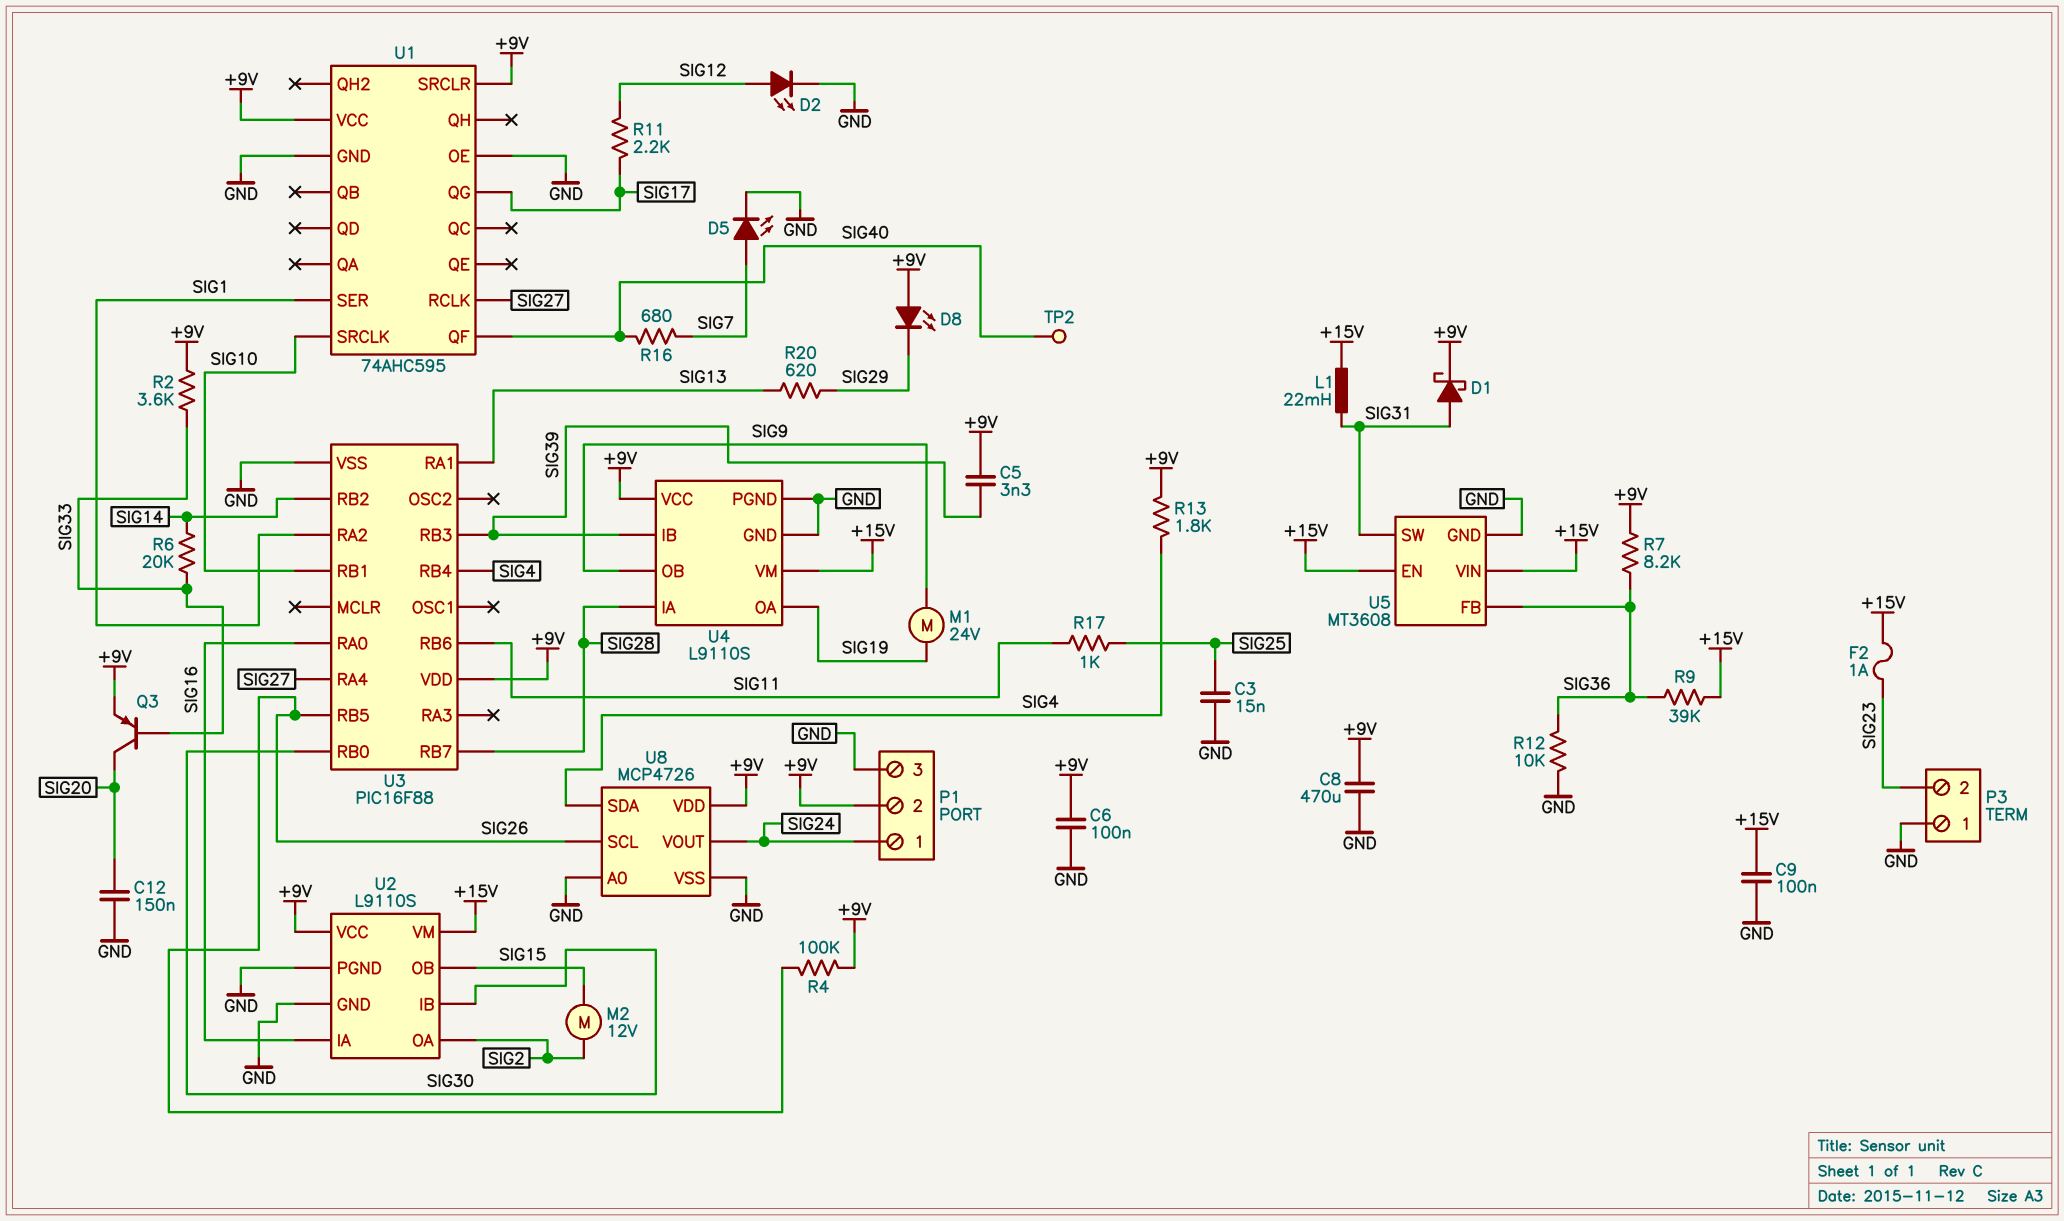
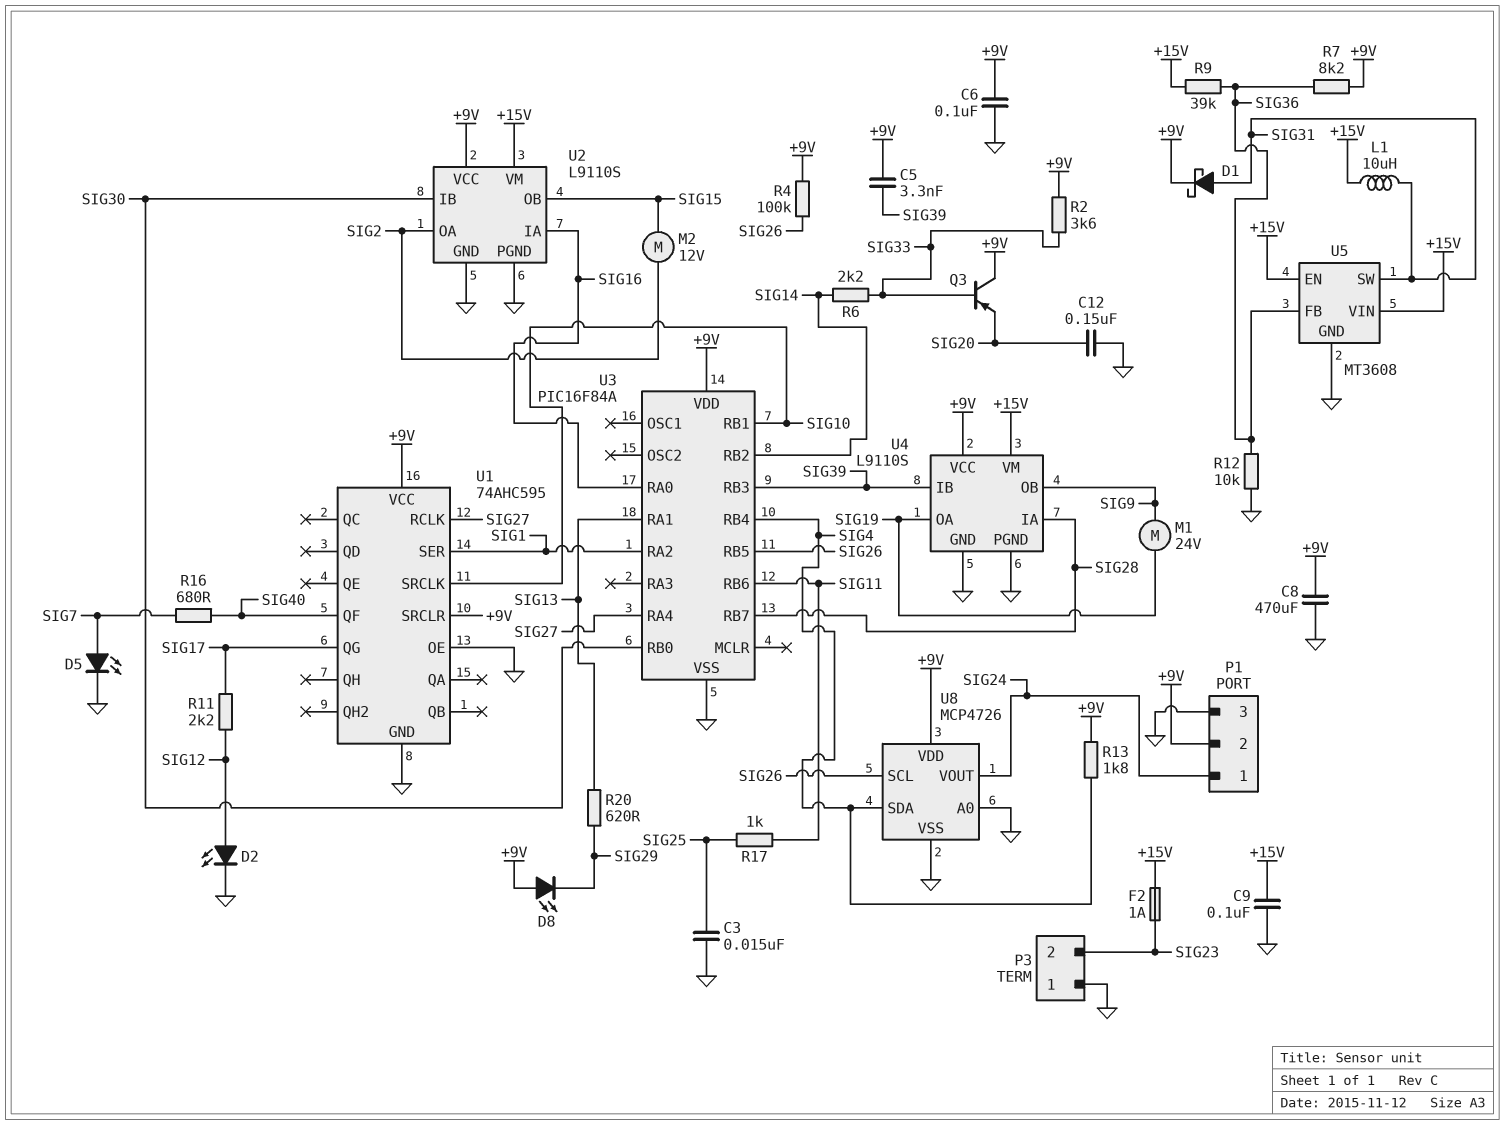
L1: 22mH (+15V, SIG31) -> 10uH (+15V, SIG31)
Q3: PNP (B SIG33, C SIG20, E +9V) -> PNP (B SIG33, C +9V, E SIG20)
R6: 20k (SIG14, SIG33) -> 2.2k (SIG14, SIG33)
TP2: test point (SIG40) -> none
U3: PIC16F88 -> PIC16F84A

